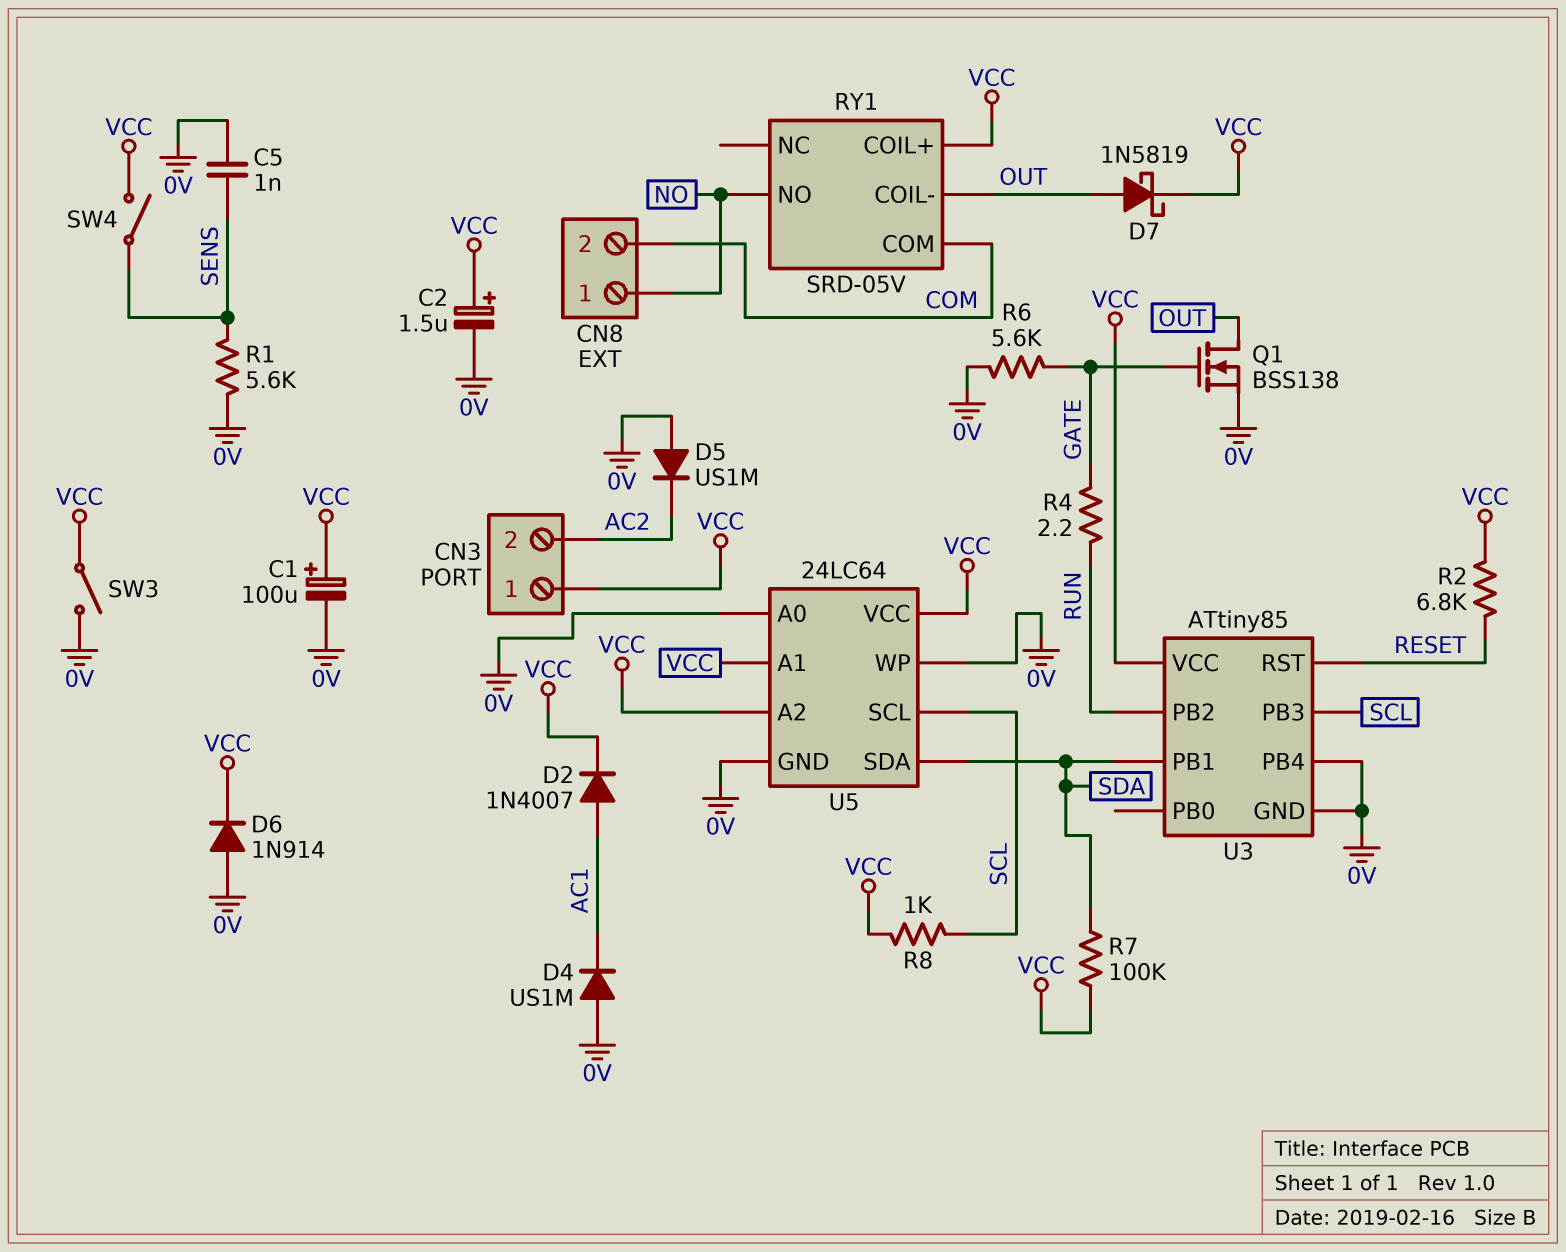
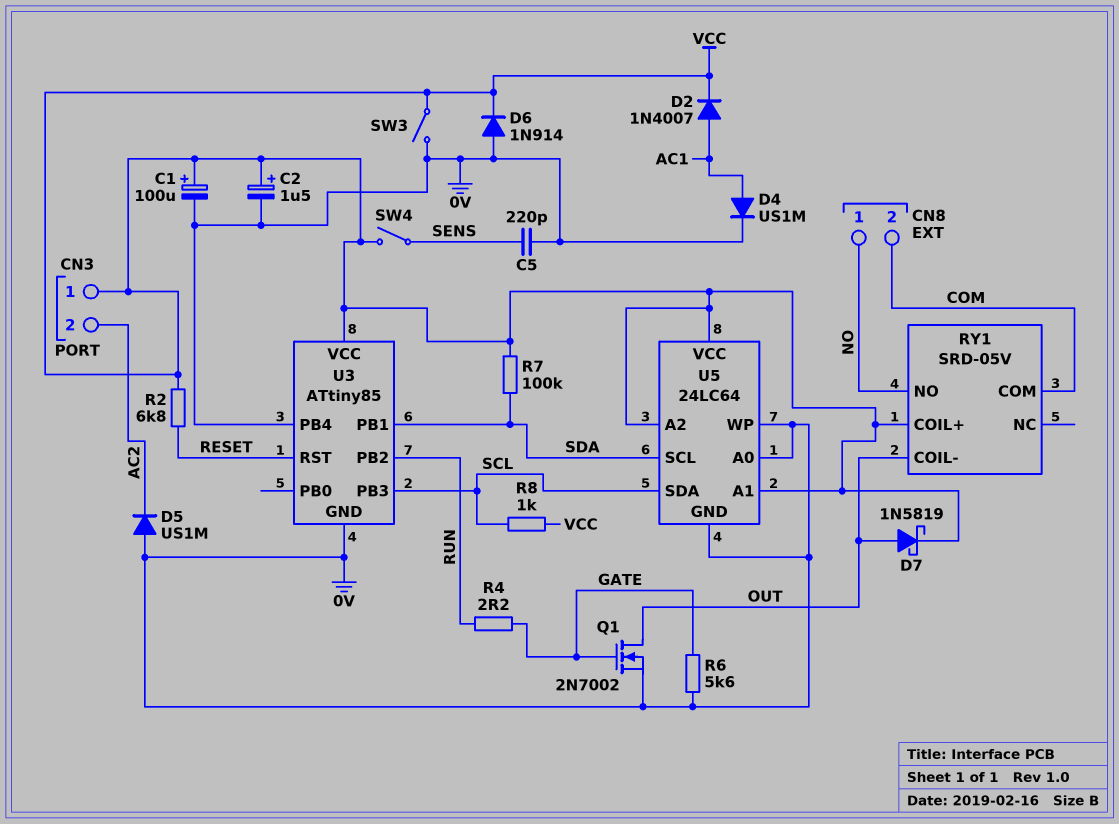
C5: 1nF (0V, SENS) -> 220pF (0V, SENS)
D4: diode US1M (A 0V, K AC1) -> diode US1M (A AC1, K 0V)
Q1: NMOS BSS138 (G GATE, D OUT, S 0V) -> NMOS 2N7002 (G GATE, D OUT, S 0V)
R1: 5.6k (0V, SENS) -> none
U5 pin SCL: SCL -> SDA
U5 pin SDA: SDA -> SCL

